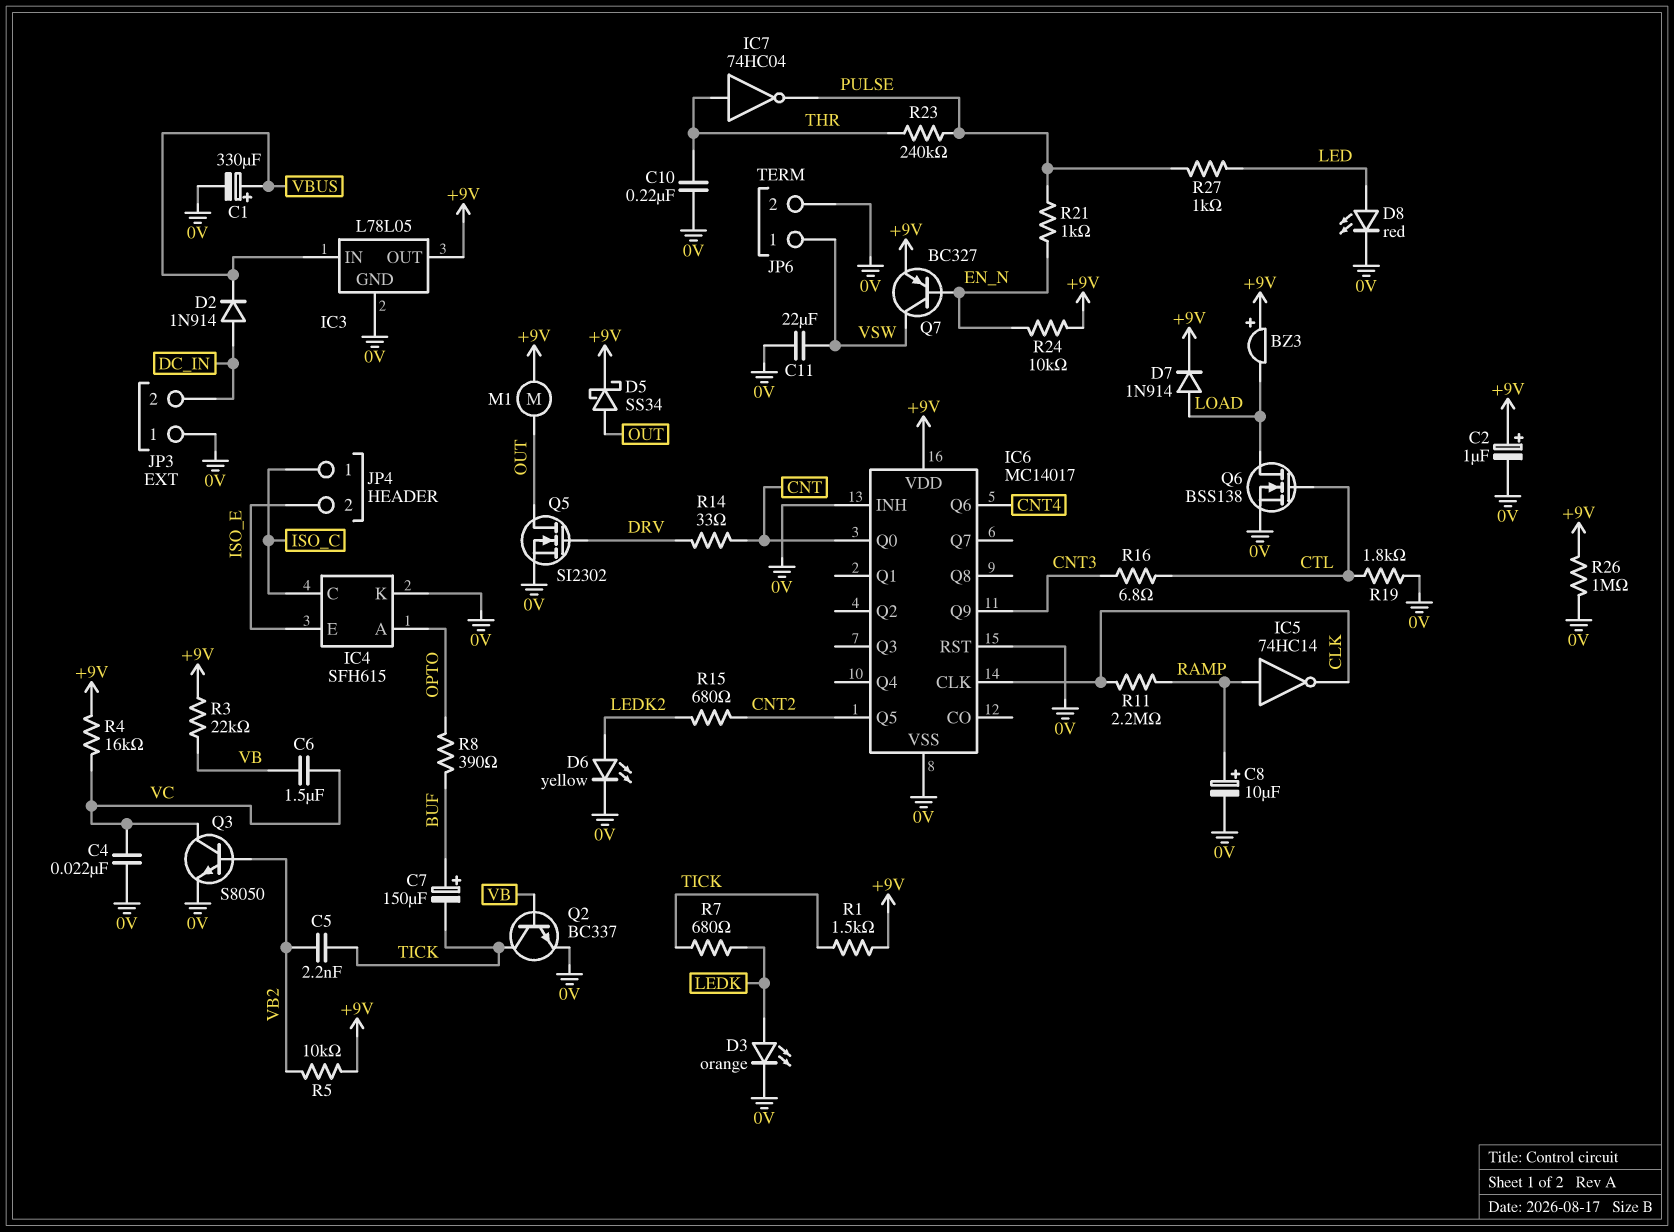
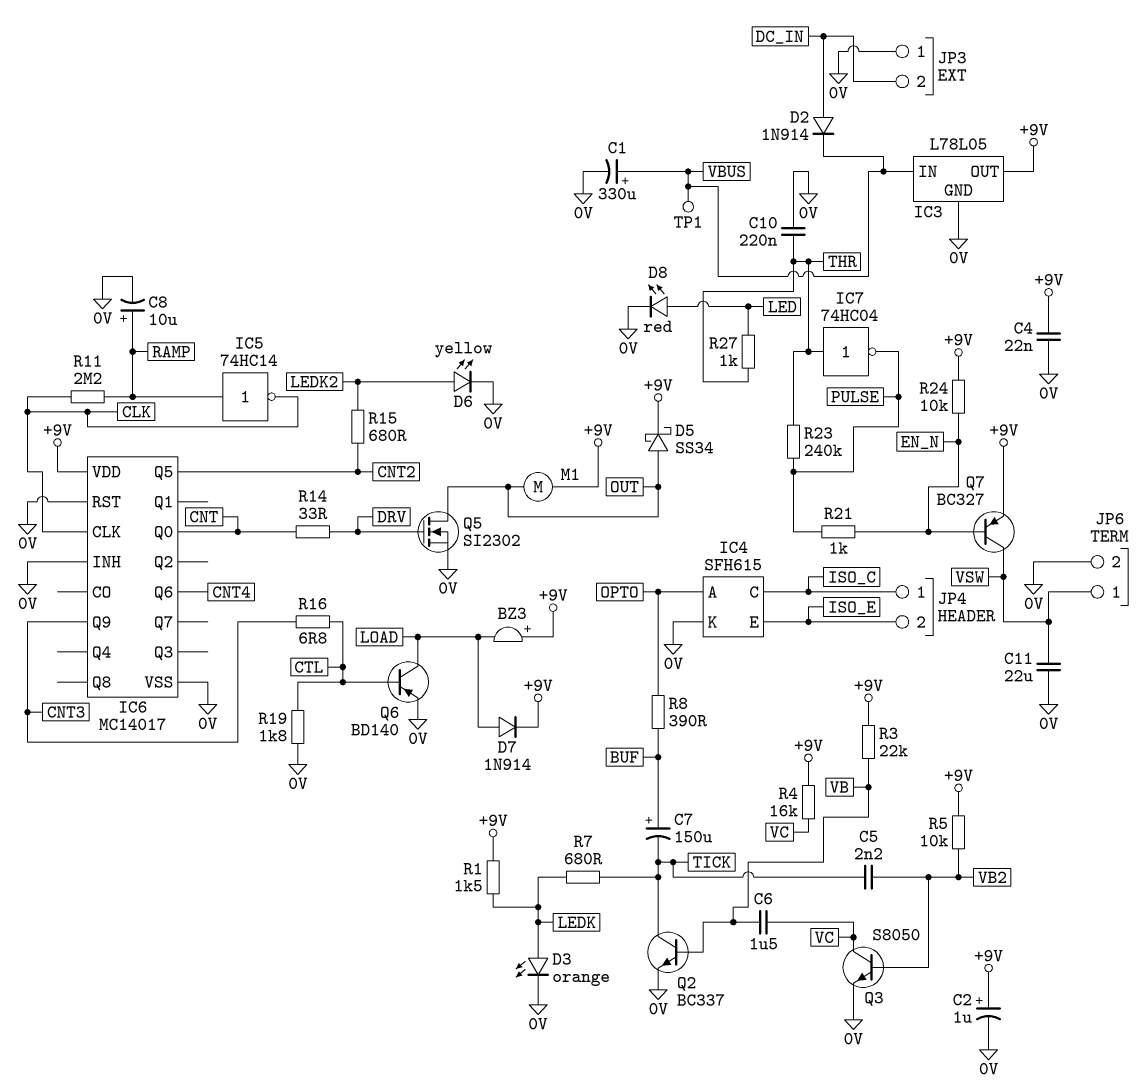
C4: 22nF (0V, VC) -> 22nF (+9V, 0V)
Q6: NMOS BSS138 (G CTL, D LOAD, S 0V) -> PNP BD140 (B CTL, C LOAD, E 0V)
R1: 1.5k (+9V, TICK) -> 1.5k (+9V, LEDK)
R26: 1M (+9V, 0V) -> none
R27: 1k (LED, PULSE) -> 1k (LED, THR)
TP1: none -> test point (VBUS)

